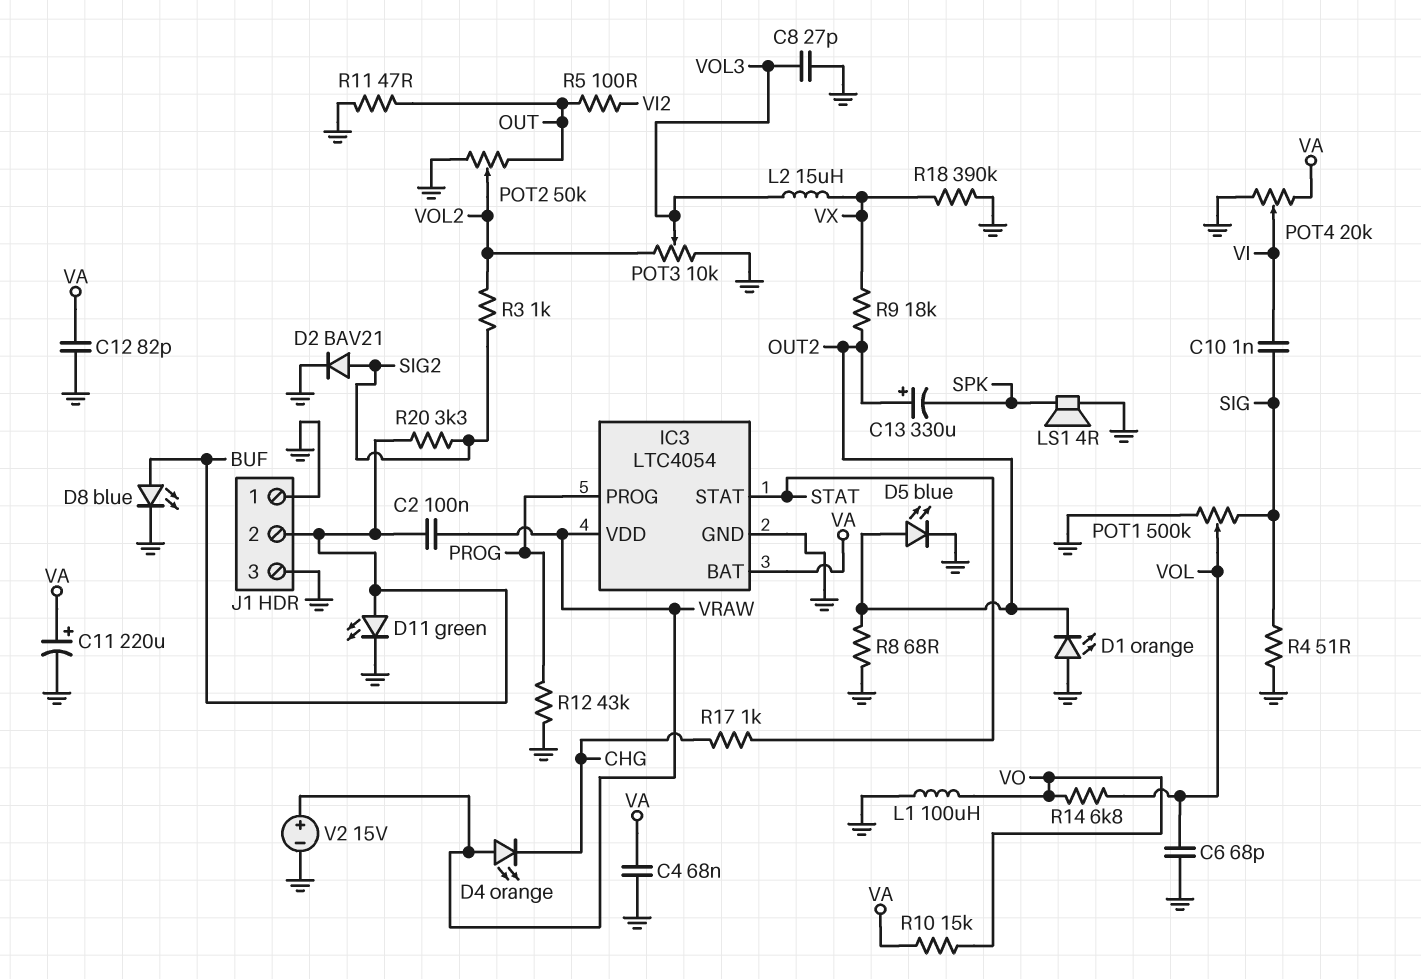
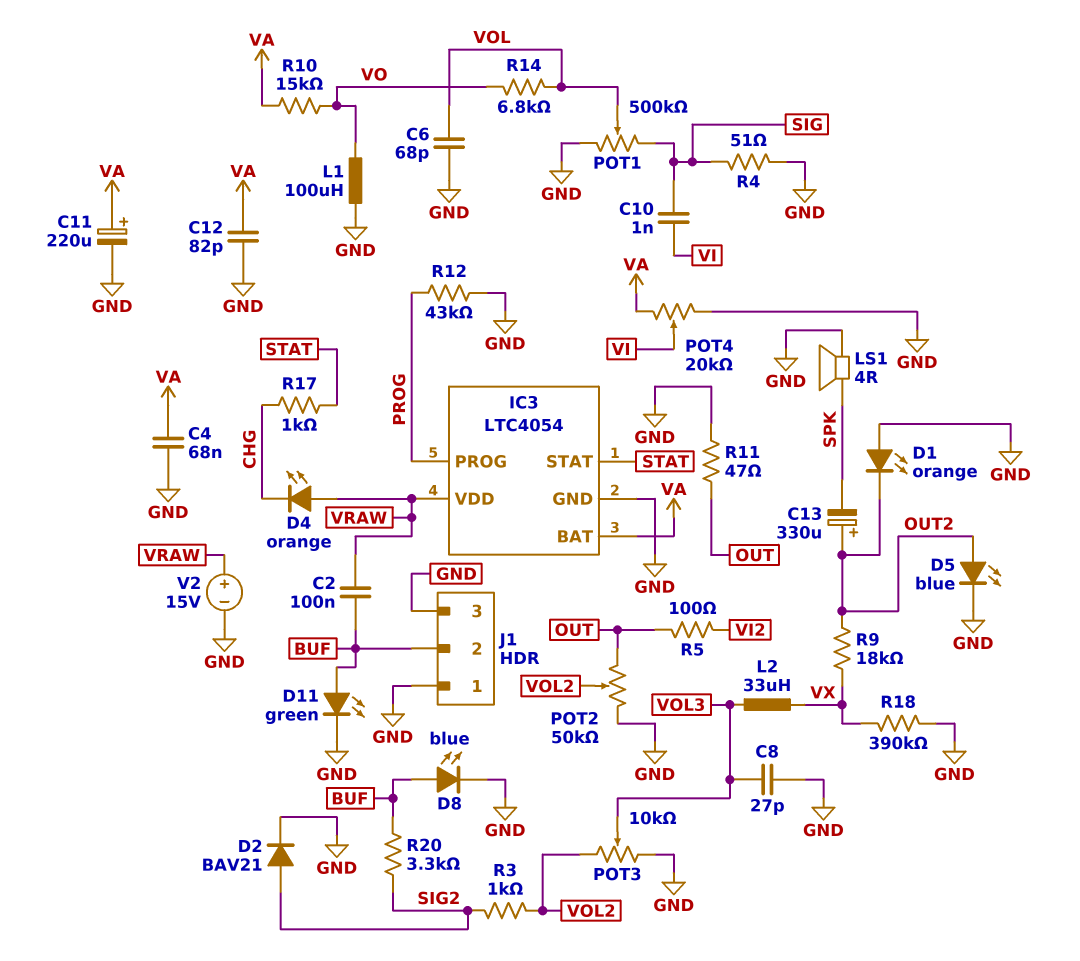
L2: 15uH (VOL3, VX) -> 33uH (VOL3, VX)
R8: 68 (GND, OUT2) -> none

